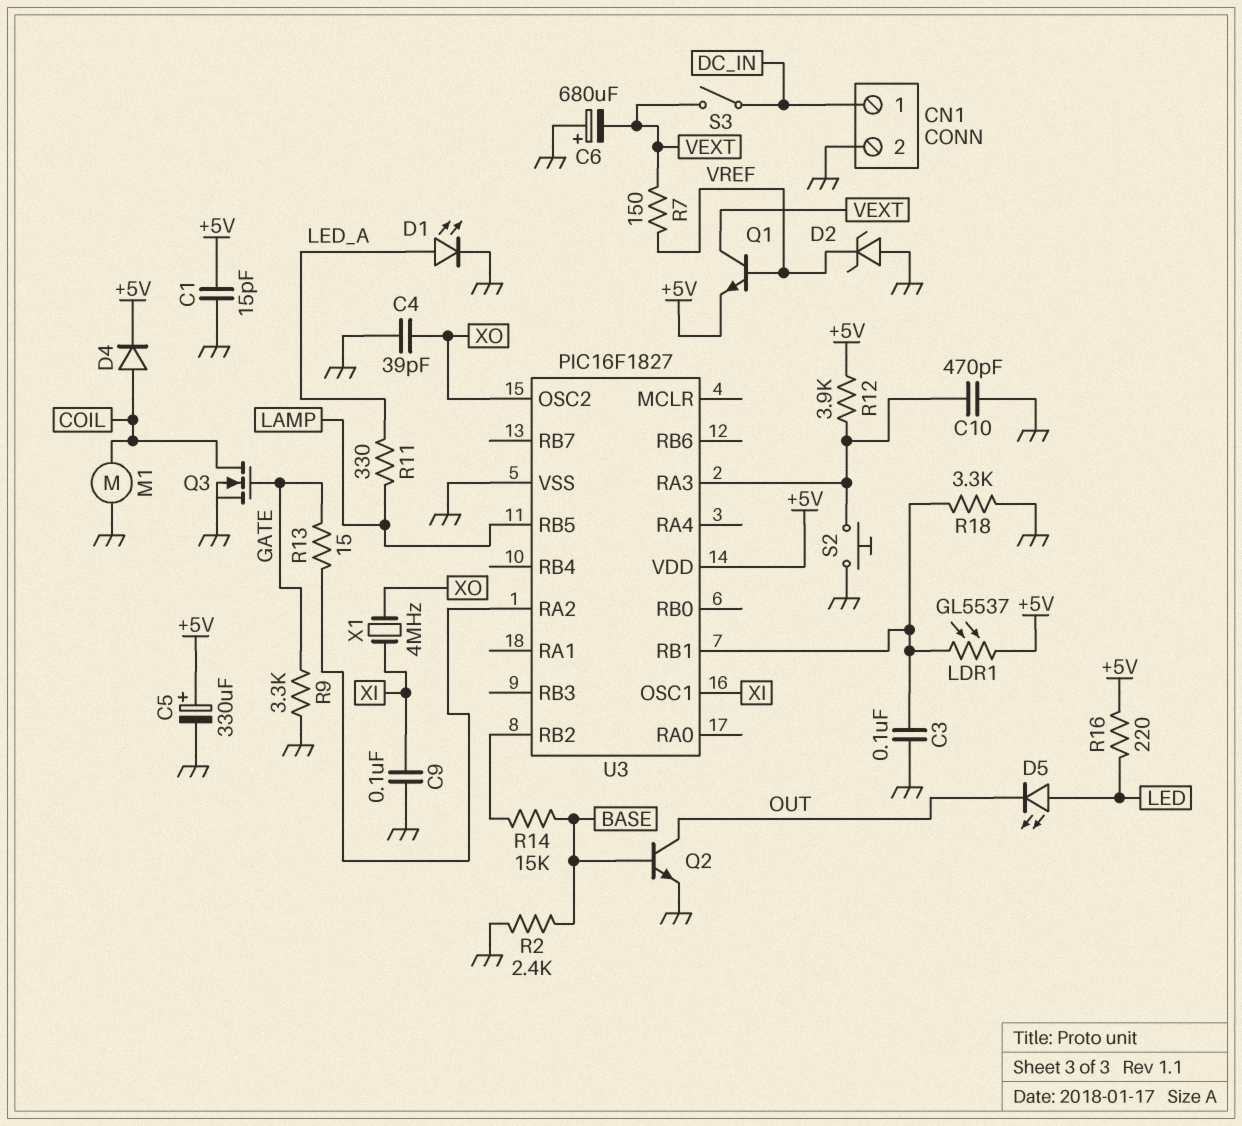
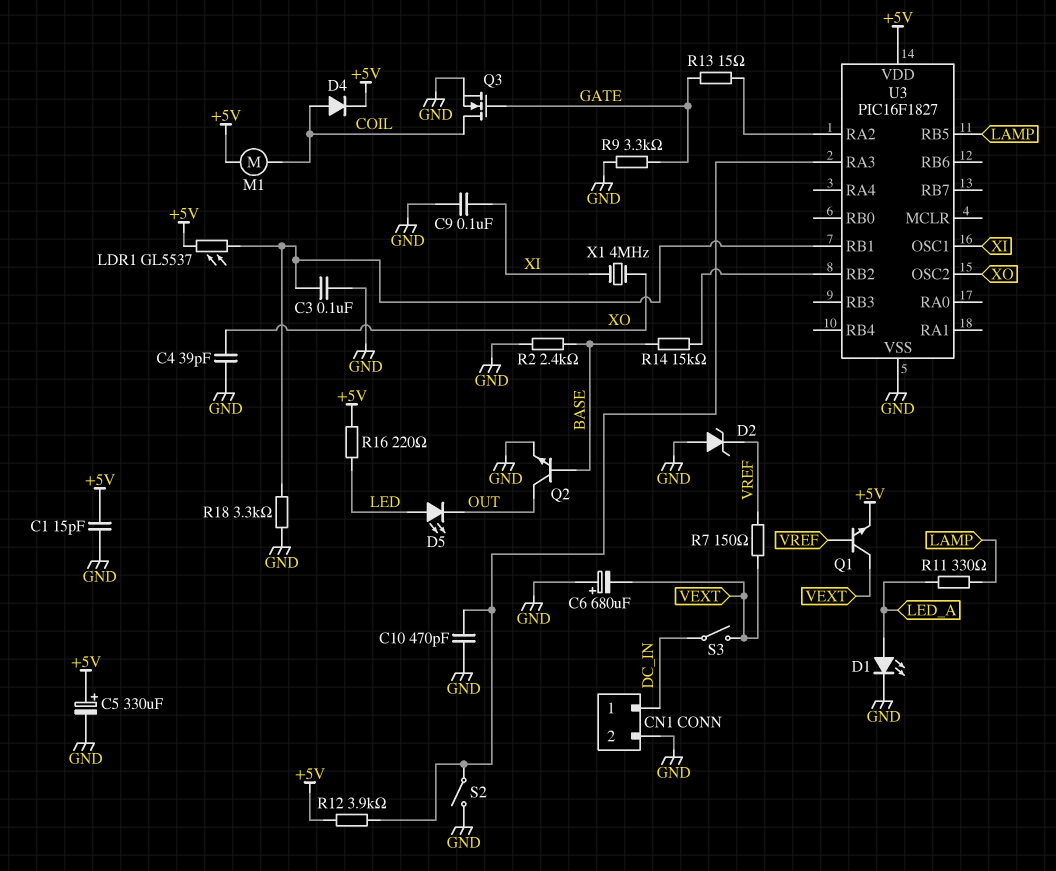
M1: motor (COIL, GND) -> motor (+5V, COIL)
S2: button (GND, U3/RA3) -> switch (GND, U3/RA3)

